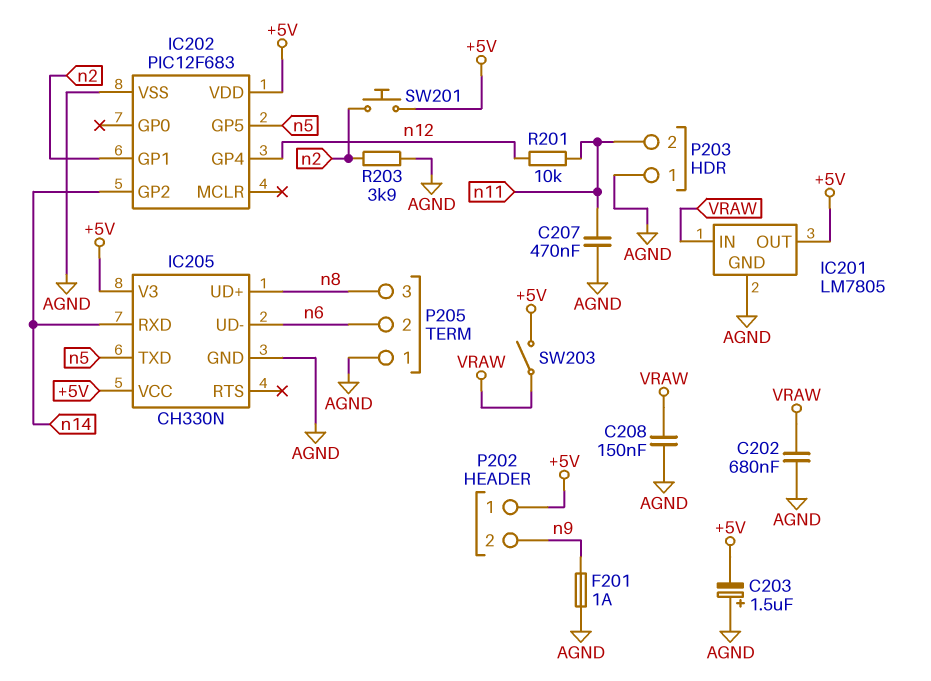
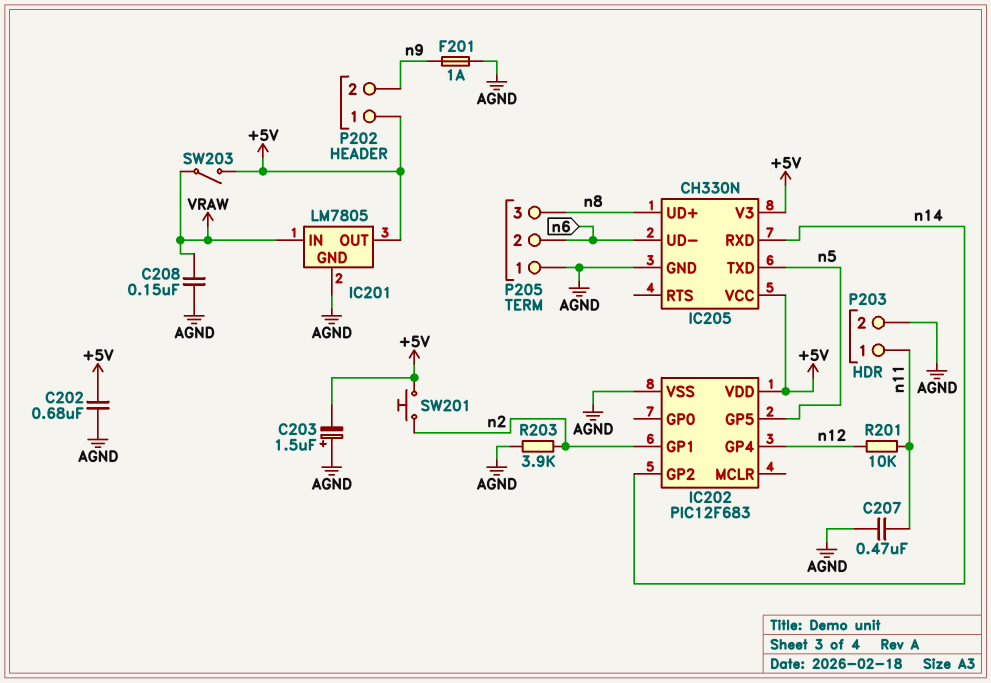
C202: 680nF (AGND, VRAW) -> 680nF (+5V, AGND)
P203 pin 1: AGND -> n11
P203 pin 2: n11 -> AGND

